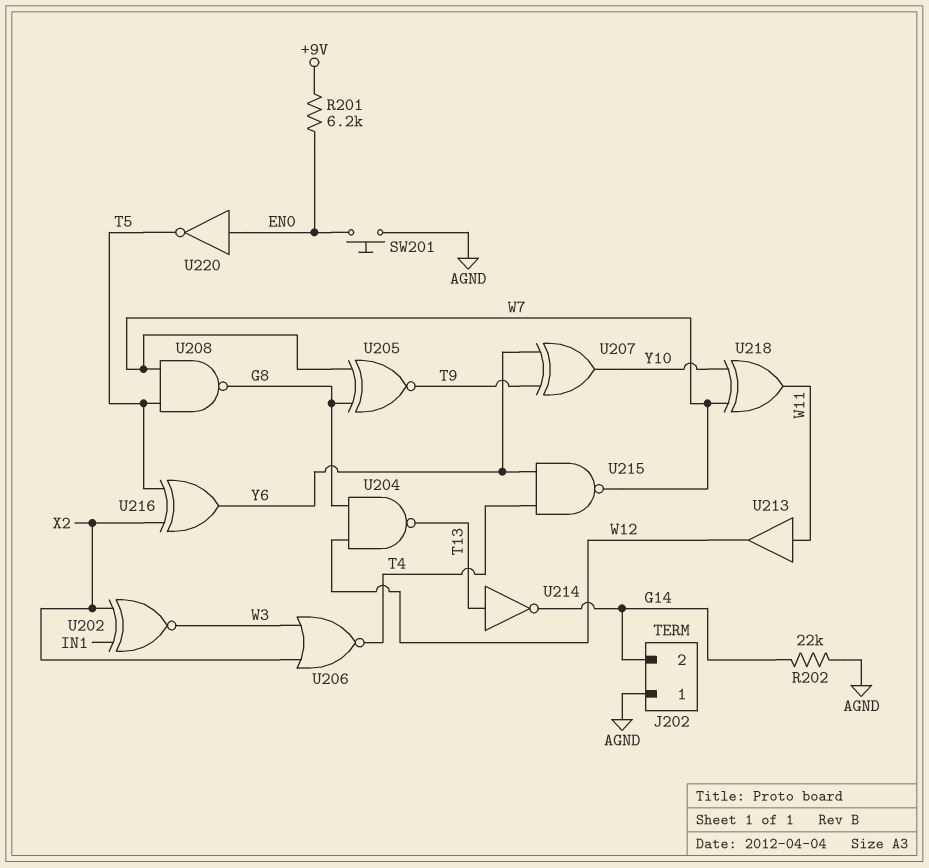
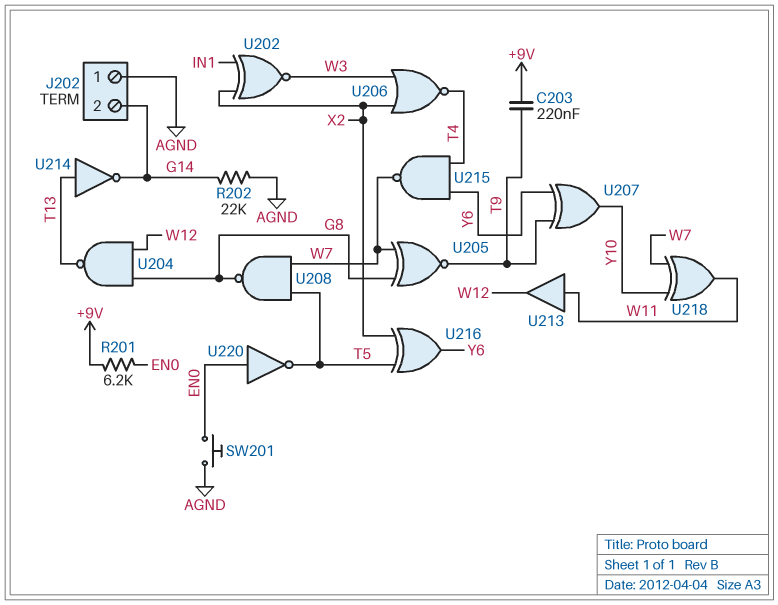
C203: none -> 220nF (+9V, T9)

